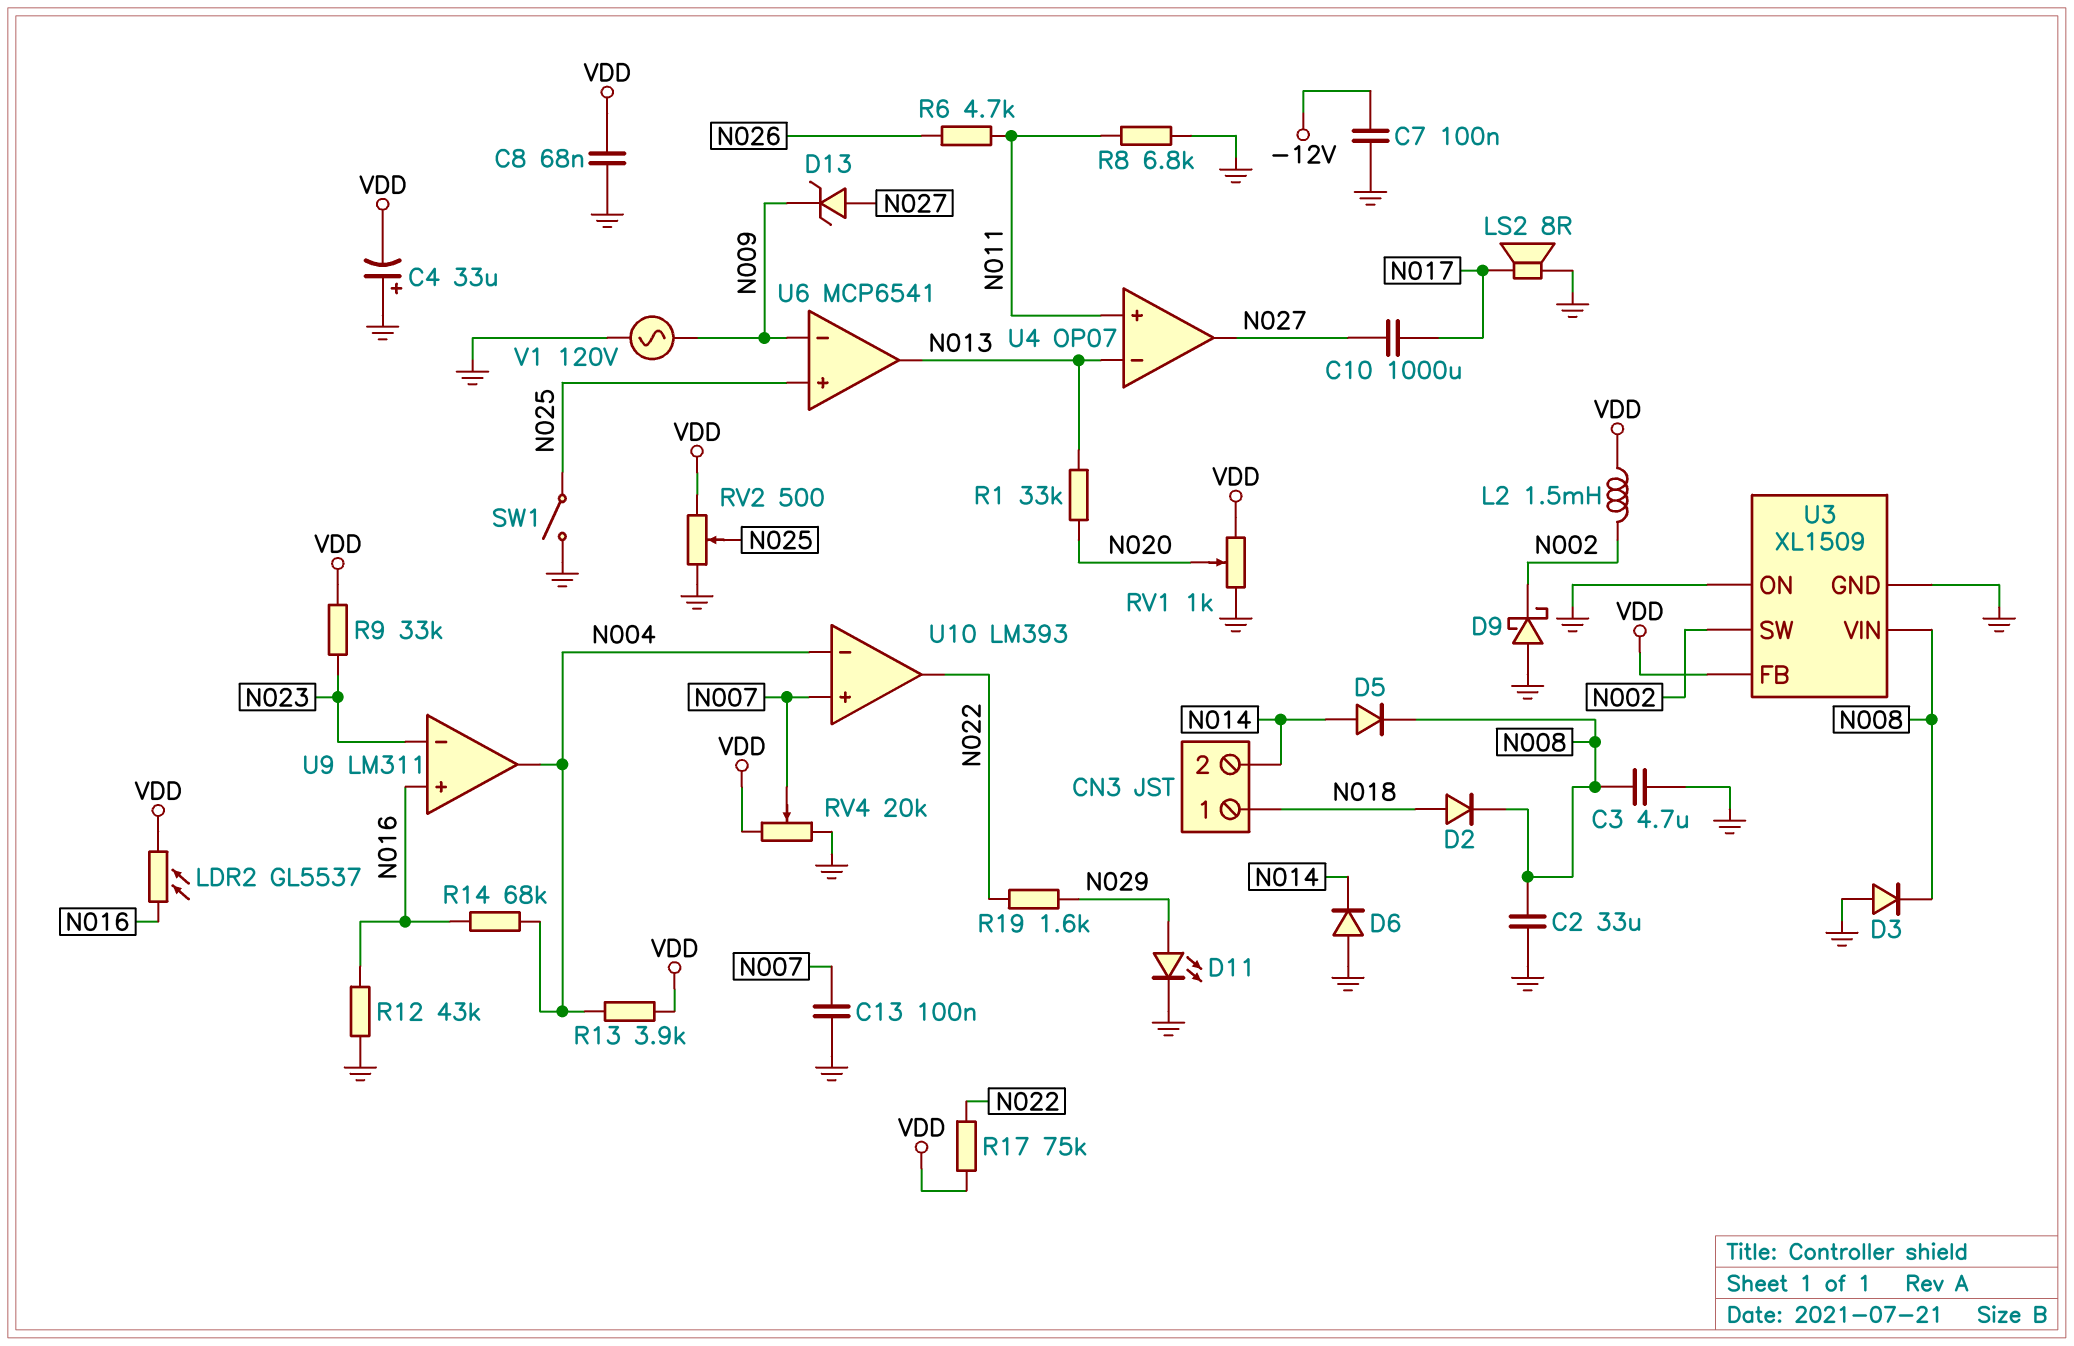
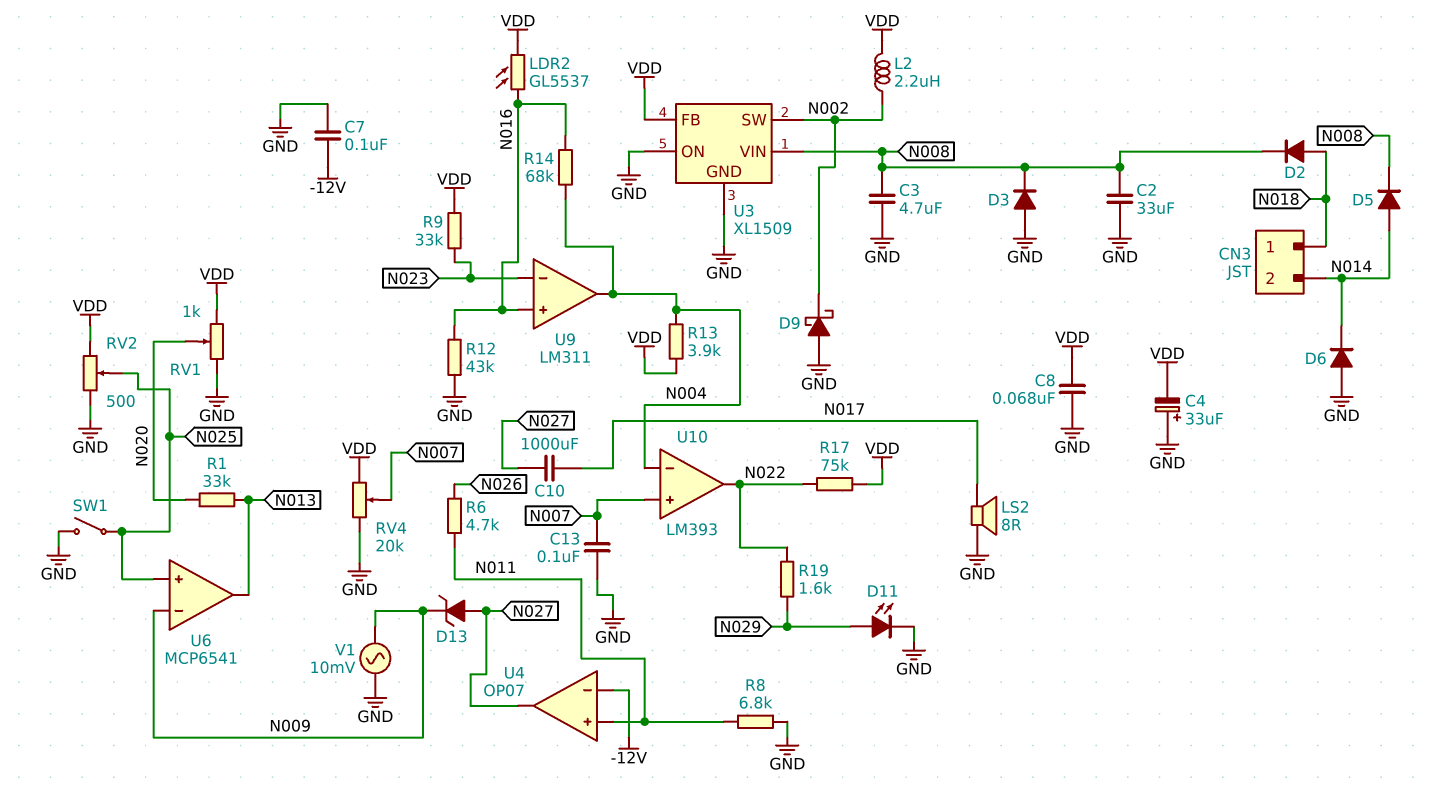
L2: 1.5mH (N002, VDD) -> 2.2uH (N002, VDD)
U4 pin in-: N013 -> -12V
V1: AC 120V (GND, N009) -> AC 10mV (GND, N009)

